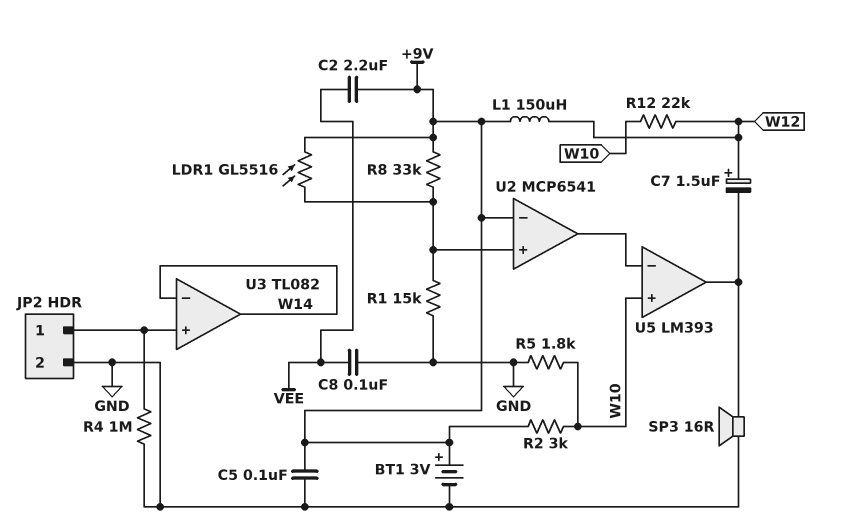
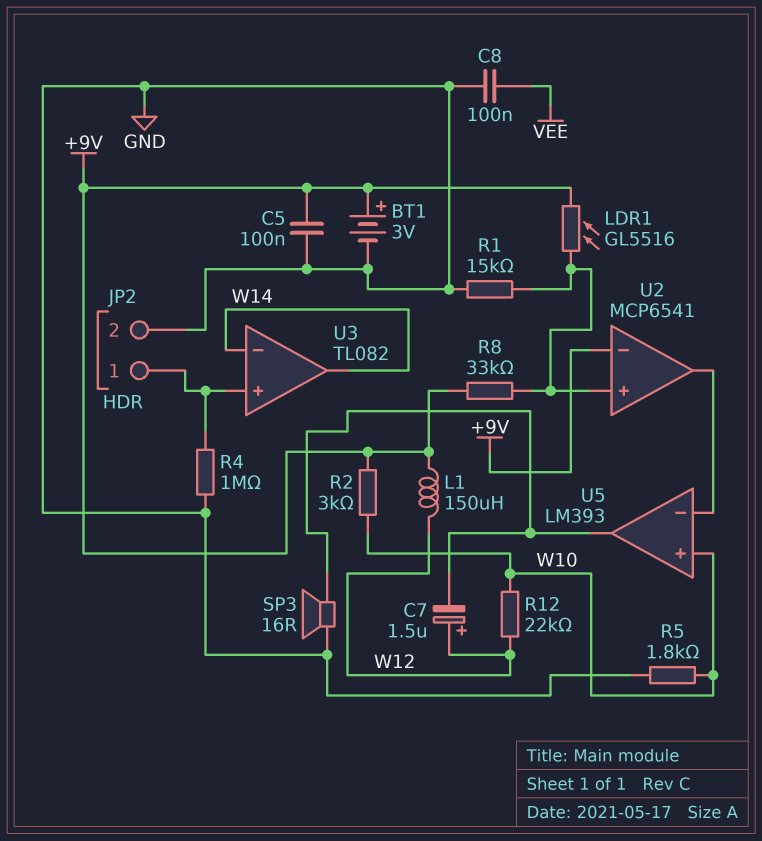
C2: 2.2uF (+9V, VEE) -> none

